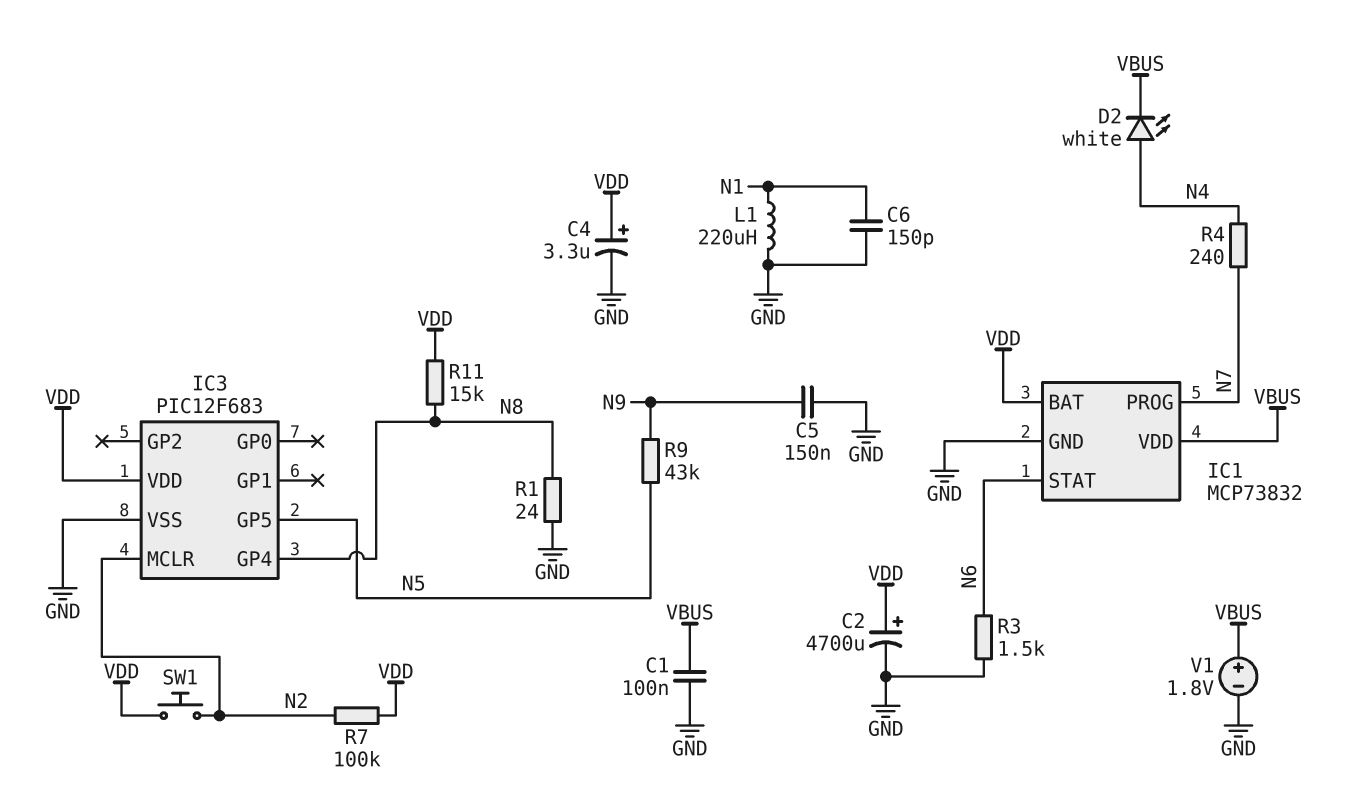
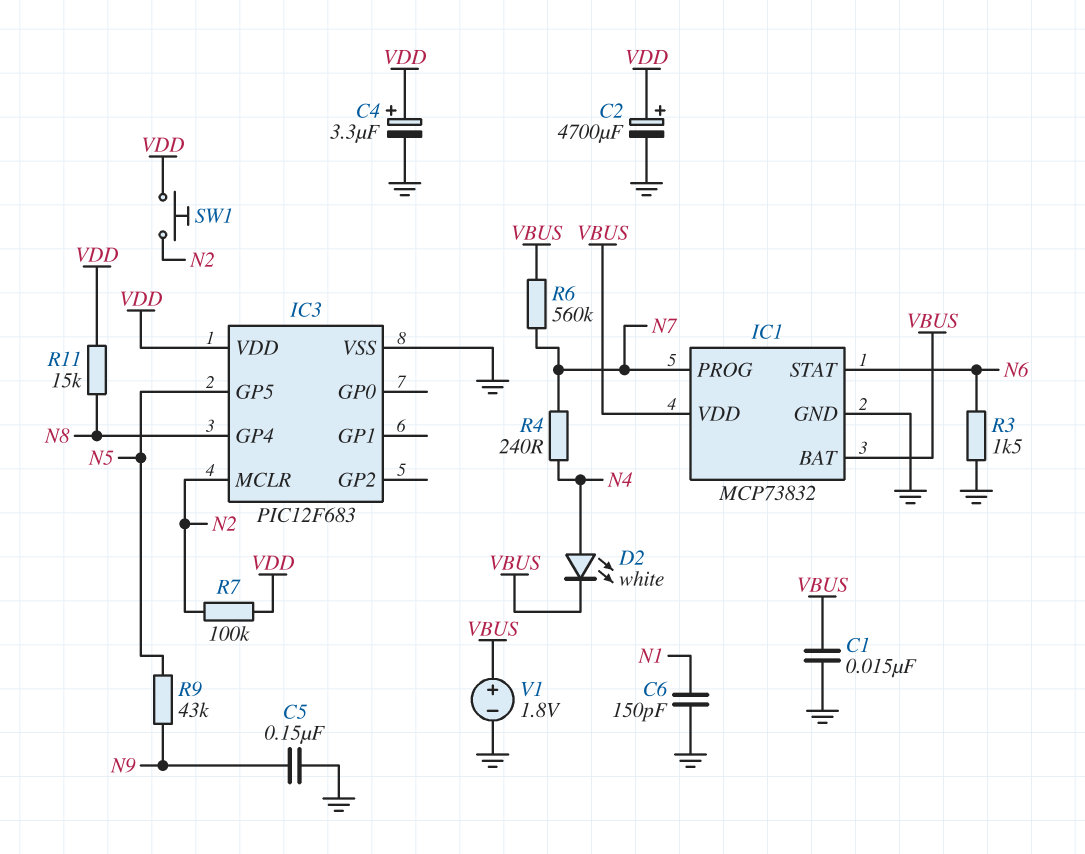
C1: 100nF (GND, VBUS) -> 15nF (GND, VBUS)
IC1 pin BAT: VDD -> VBUS
L1: 220uH (GND, N1) -> none
R1: 24 (GND, N8) -> none
R6: none -> 560k (N7, VBUS)

